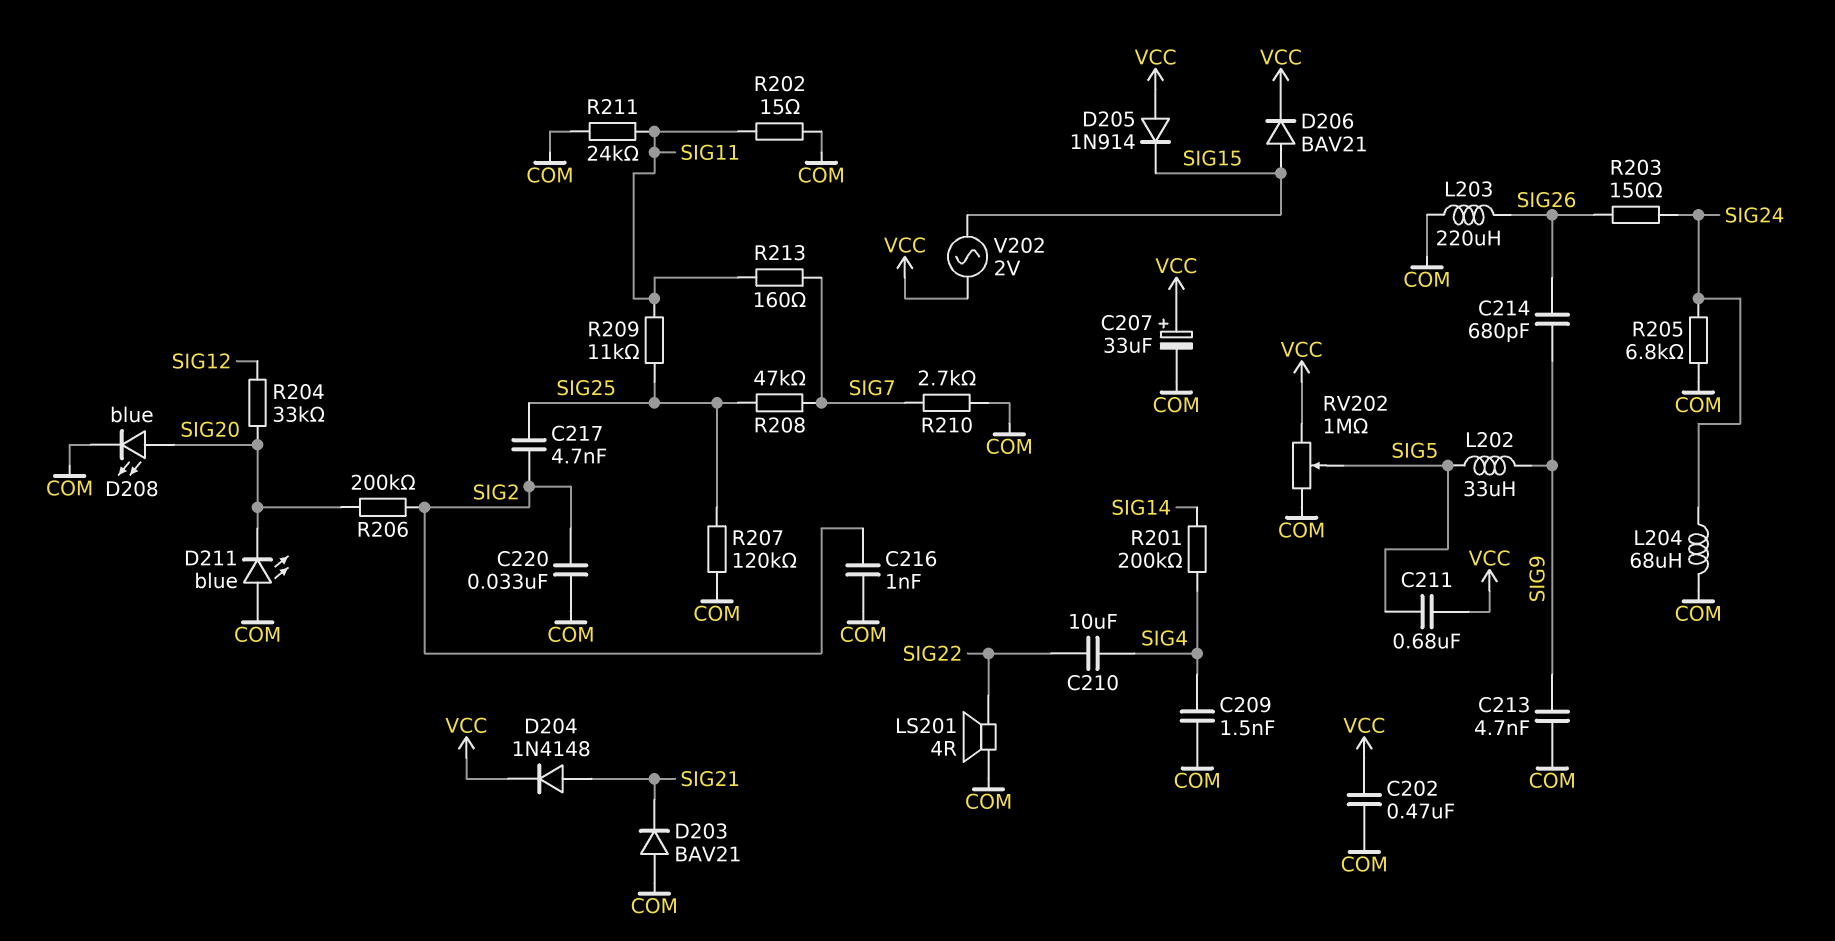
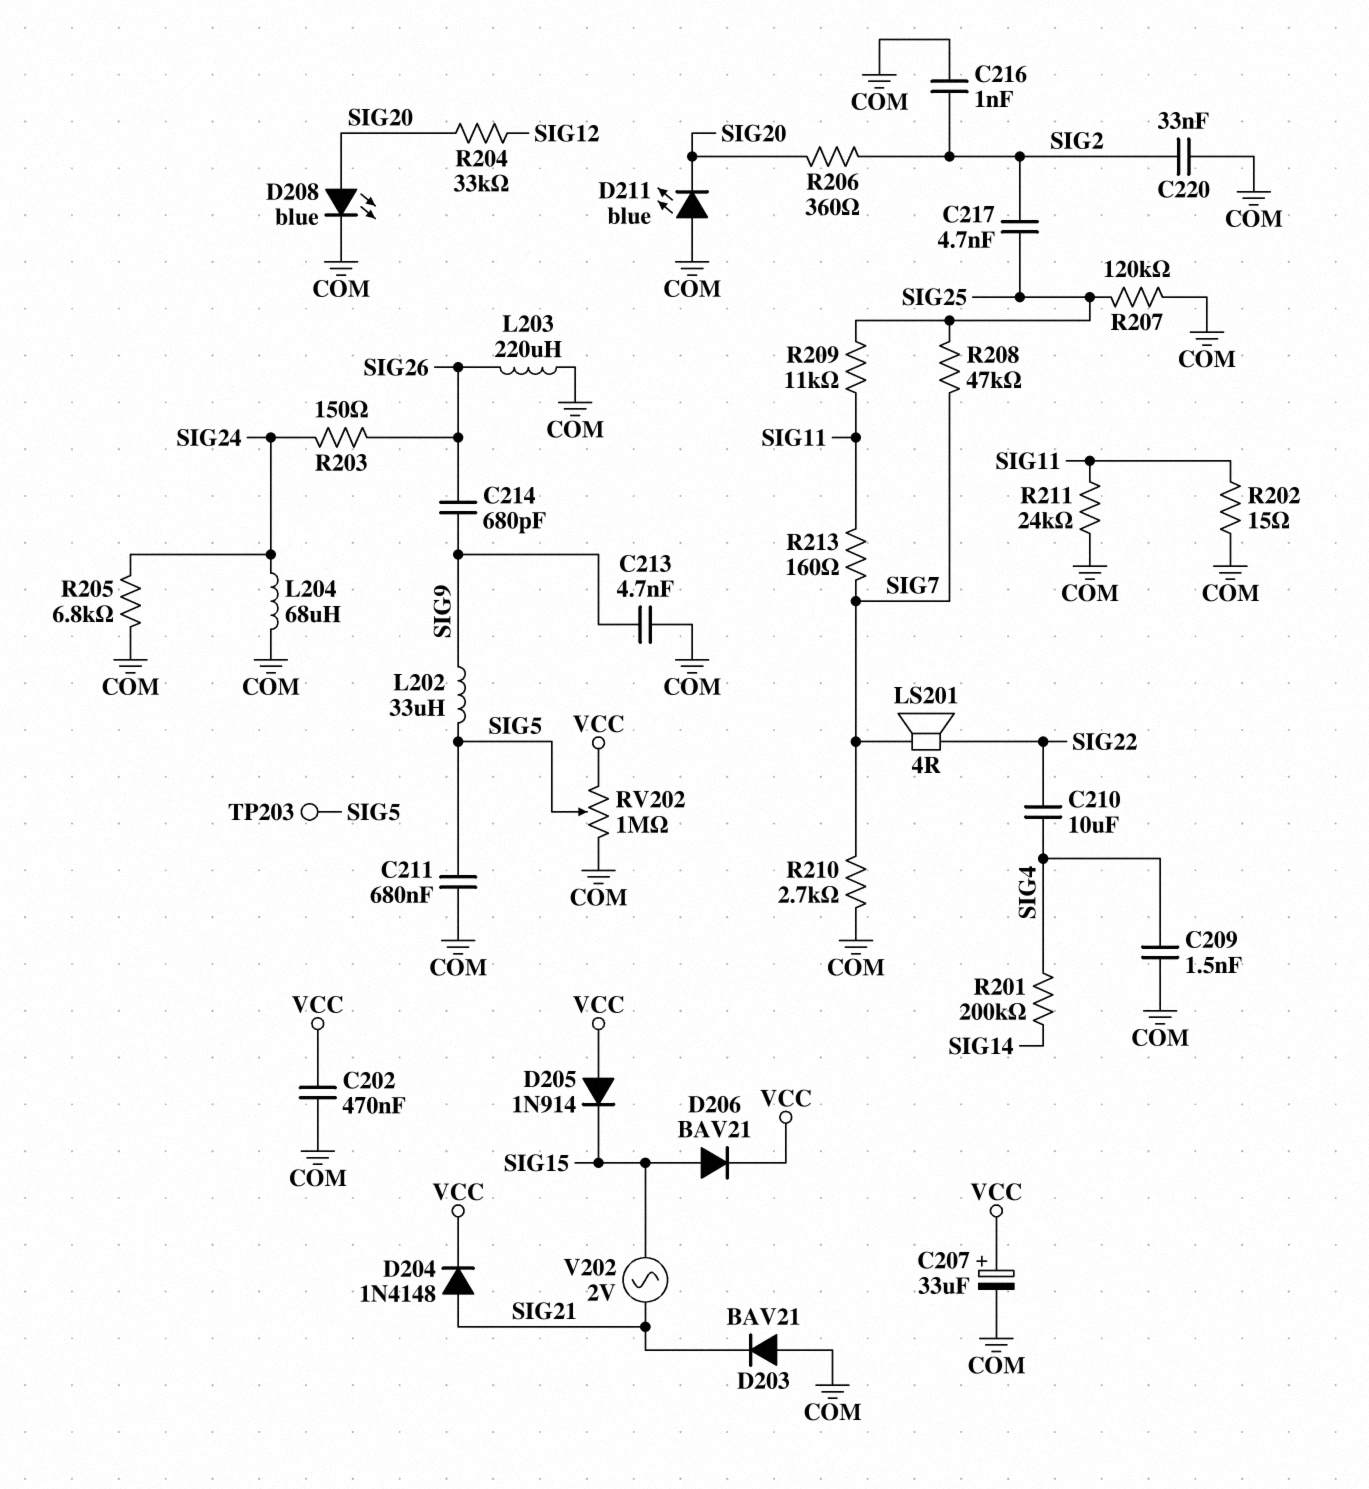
C211: 680nF (SIG5, VCC) -> 680nF (COM, SIG5)
LS201: speaker 4R (COM, SIG22) -> speaker 4R (SIG7, SIG22)
R206: 200k (SIG2, SIG20) -> 360 (SIG2, SIG20)
TP203: none -> test point (SIG5)
V202: AC 2V (SIG15, VCC) -> AC 2V (SIG15, SIG21)

